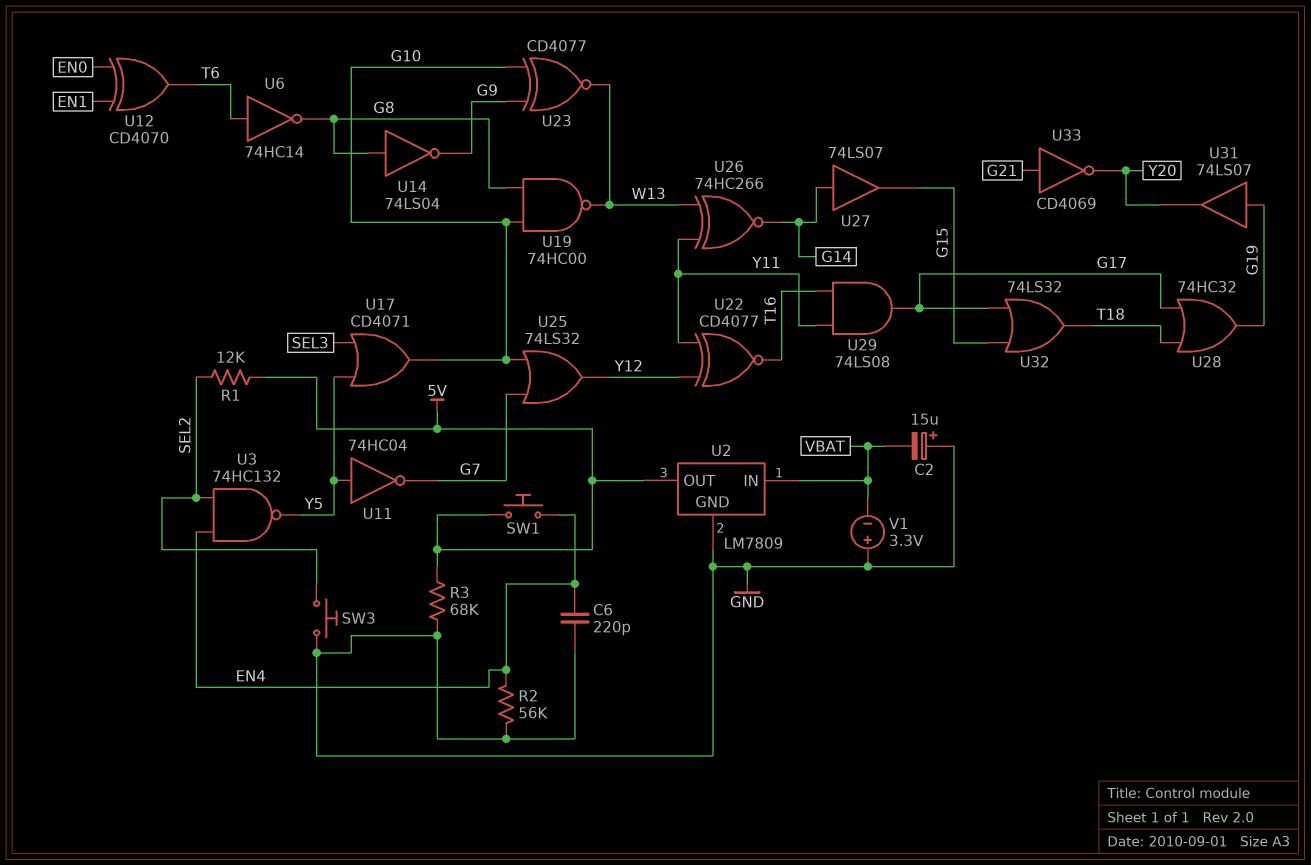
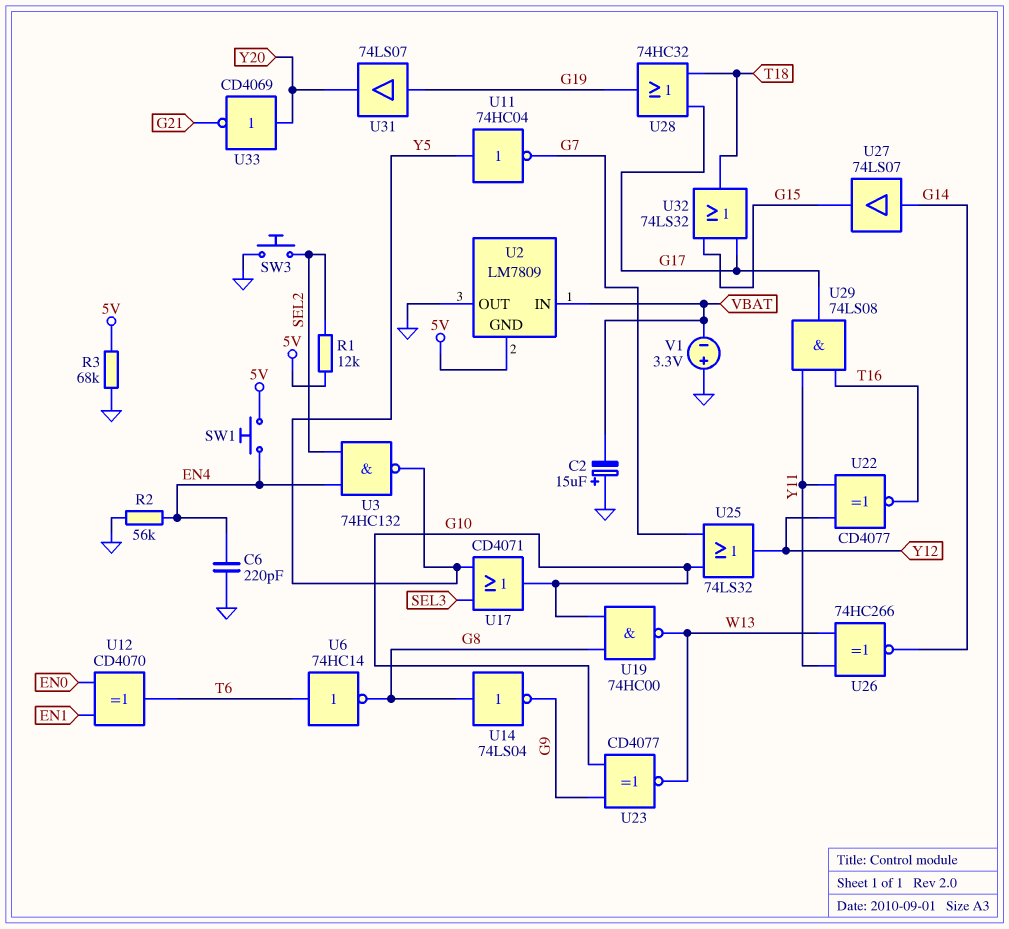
U2 pin GND: GND -> 5V
U2 pin OUT: 5V -> GND
U33: NOT CD4069 (in G21, out Y20) -> NOT CD4069 (in Y20, out G21)

